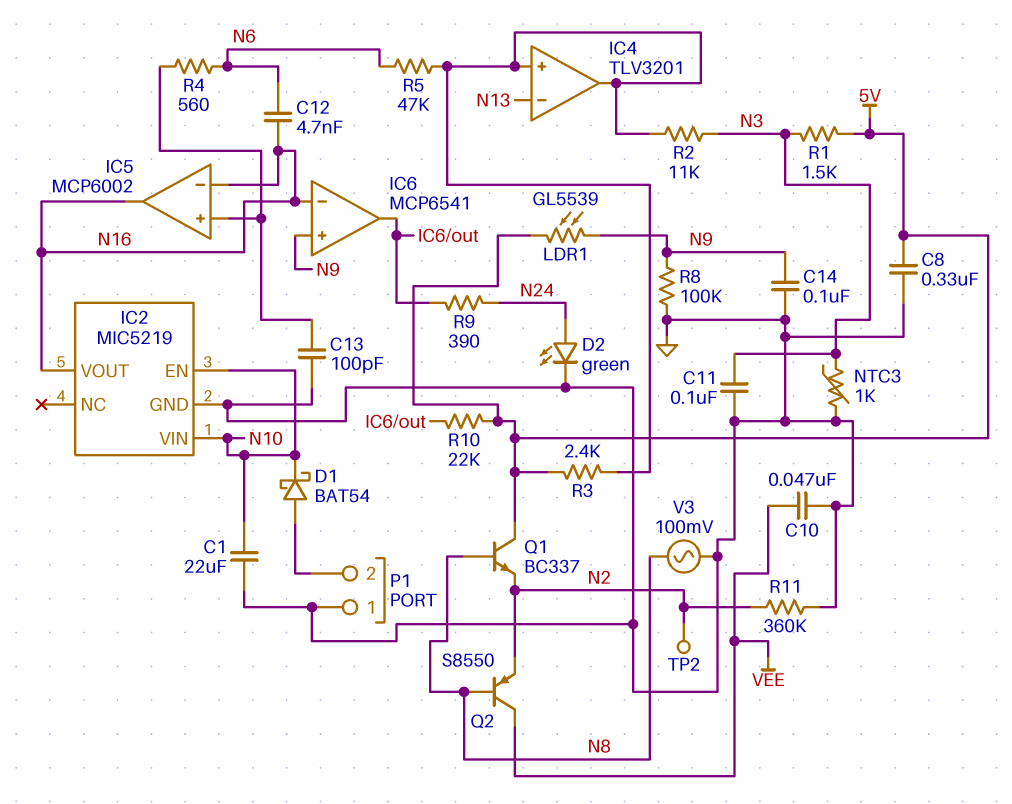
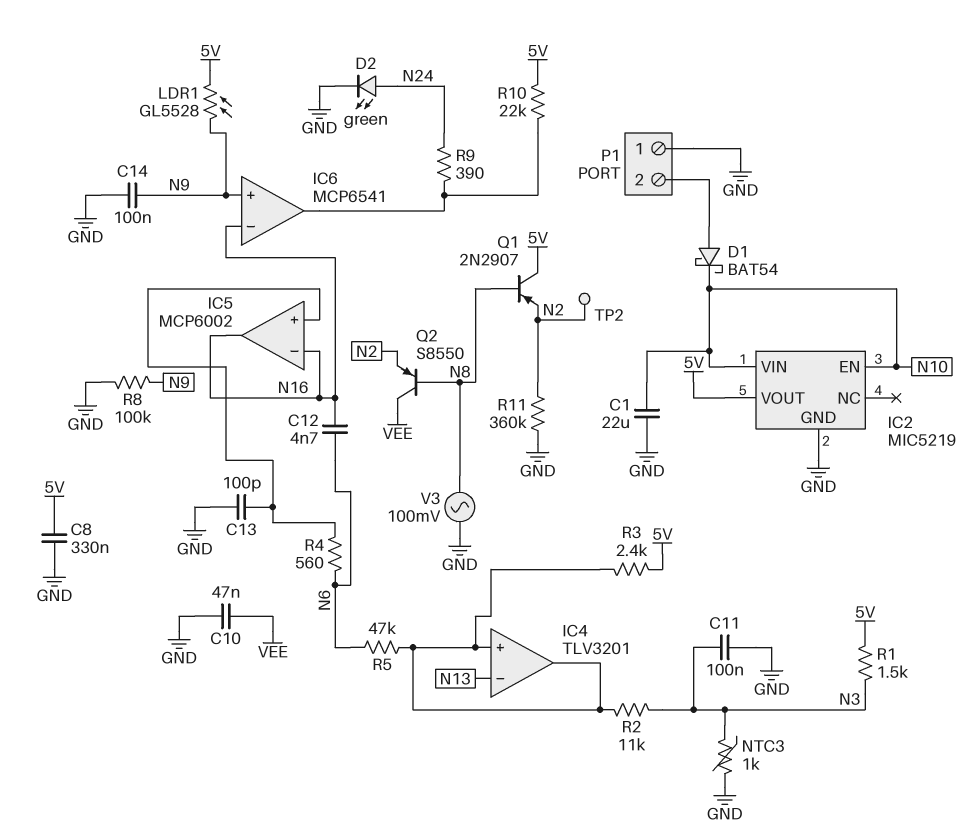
IC2 pin VOUT: N16 -> 5V
LDR1: GL5539 (5V, N9) -> GL5528 (5V, N9)
Q1: NPN BC337 (B N8, C 5V, E N2) -> PNP 2N2907 (B N8, C 5V, E N2)

